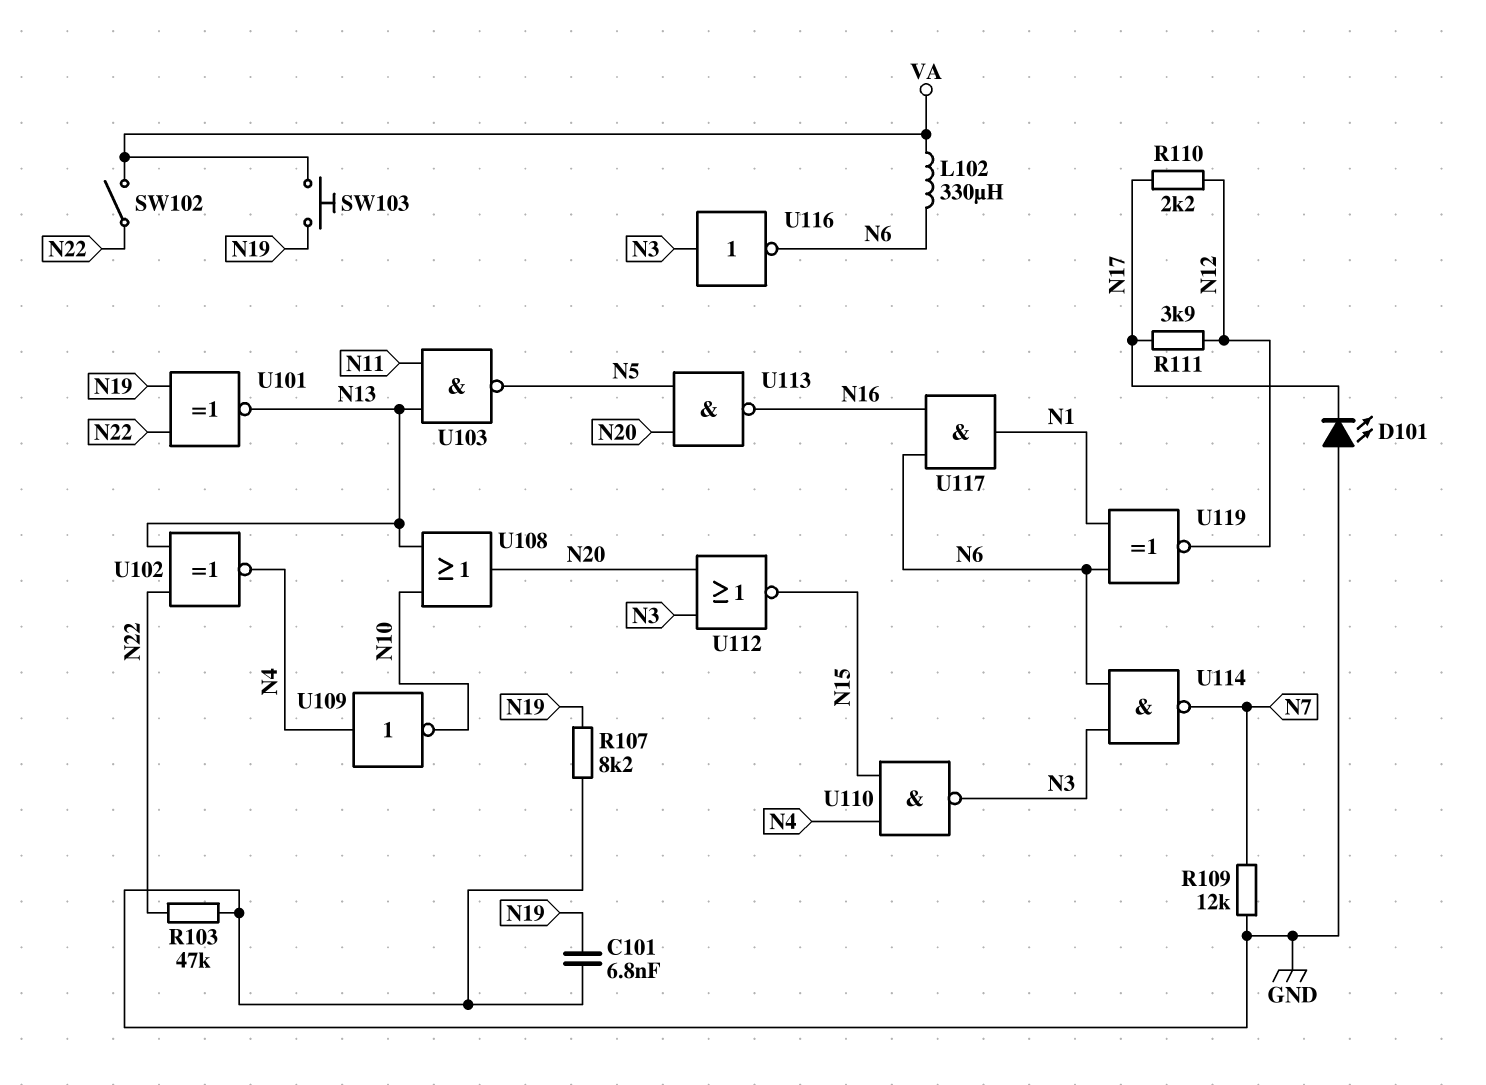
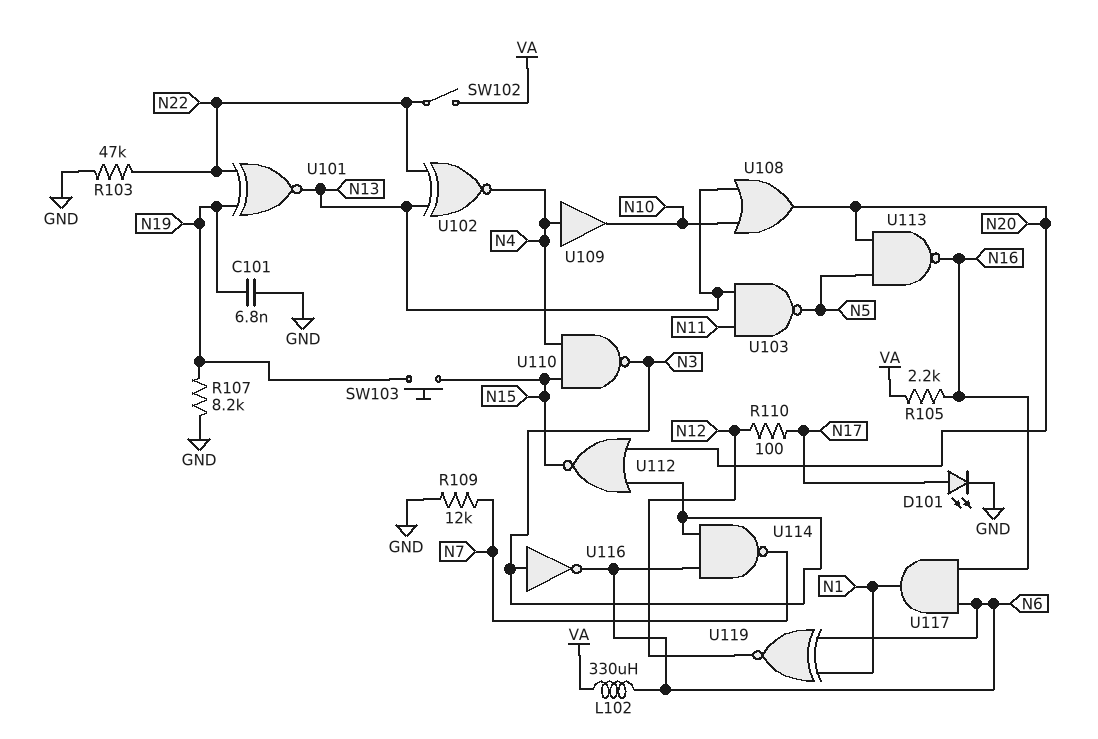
D101: LED (A GND, K N17) -> LED (A N17, K GND)
R105: none -> 2.2k (N16, VA)
R110: 2.2k (N12, N17) -> 100 (N12, N17)
R111: 3.9k (N12, N17) -> none
SW103: button (N19, VA) -> button (N15, N19)
U109: NOT (in N4, out N10) -> buffer (in N4, out N10)

